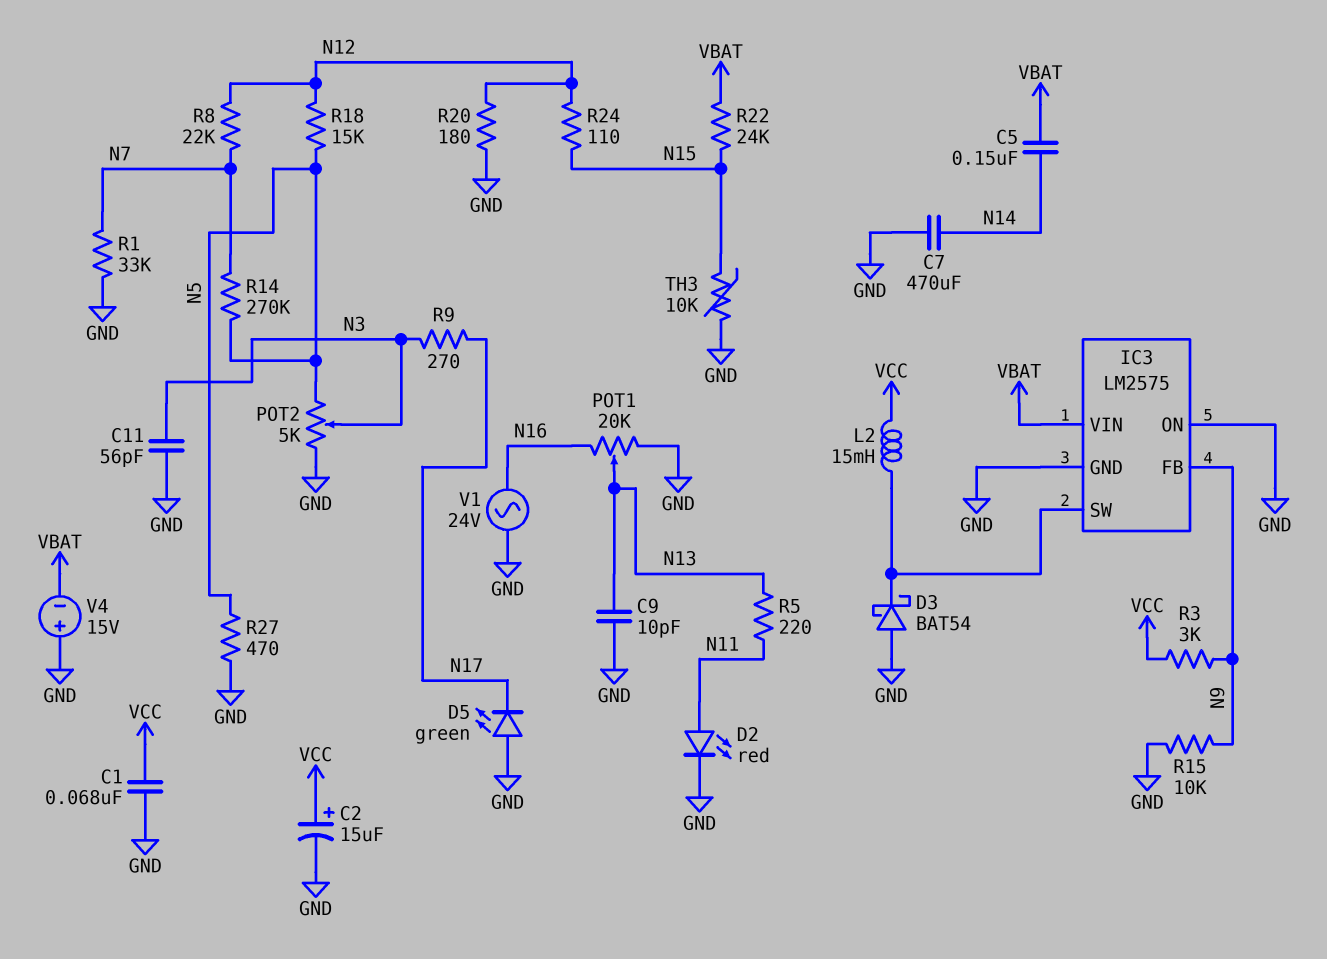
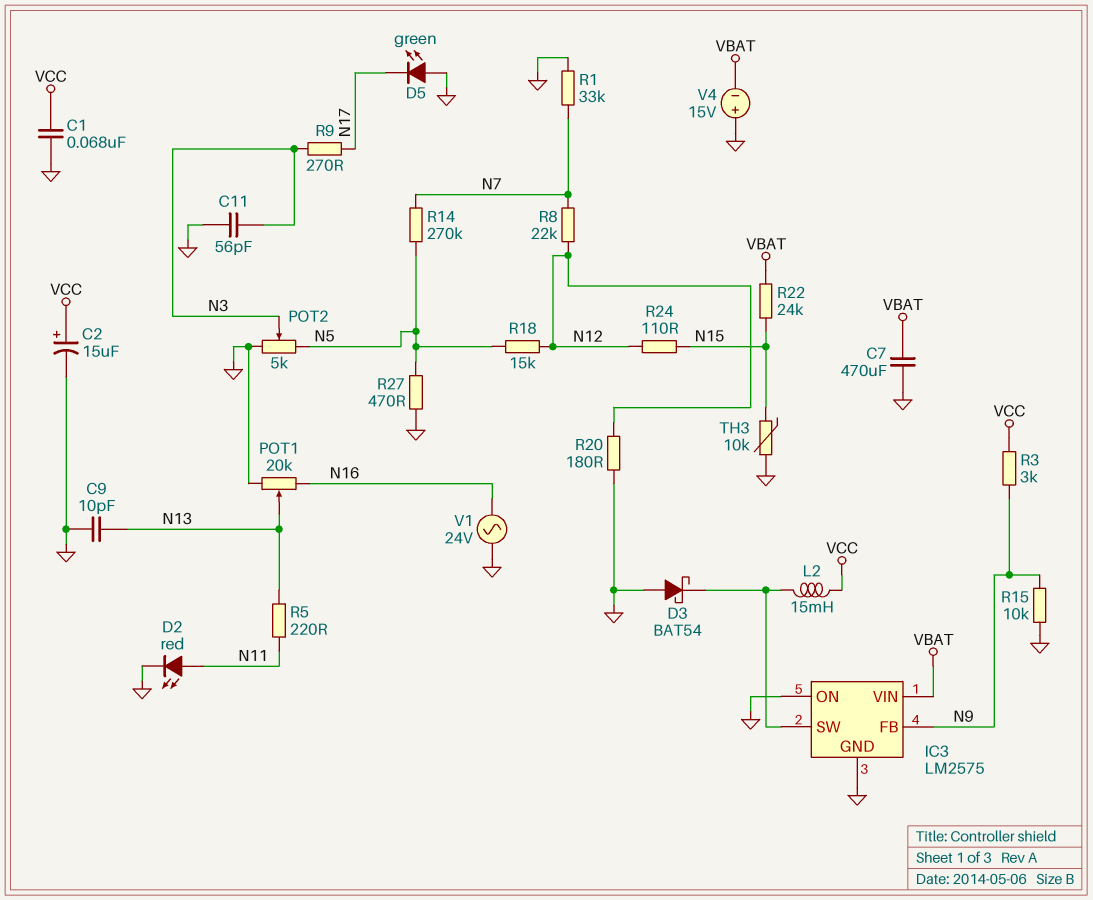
C5: 150nF (N14, VBAT) -> none
C7: 470uF (GND, N14) -> 470uF (GND, VBAT)

